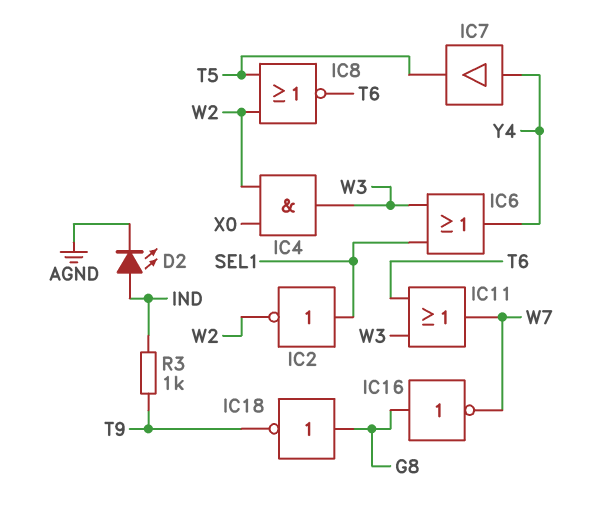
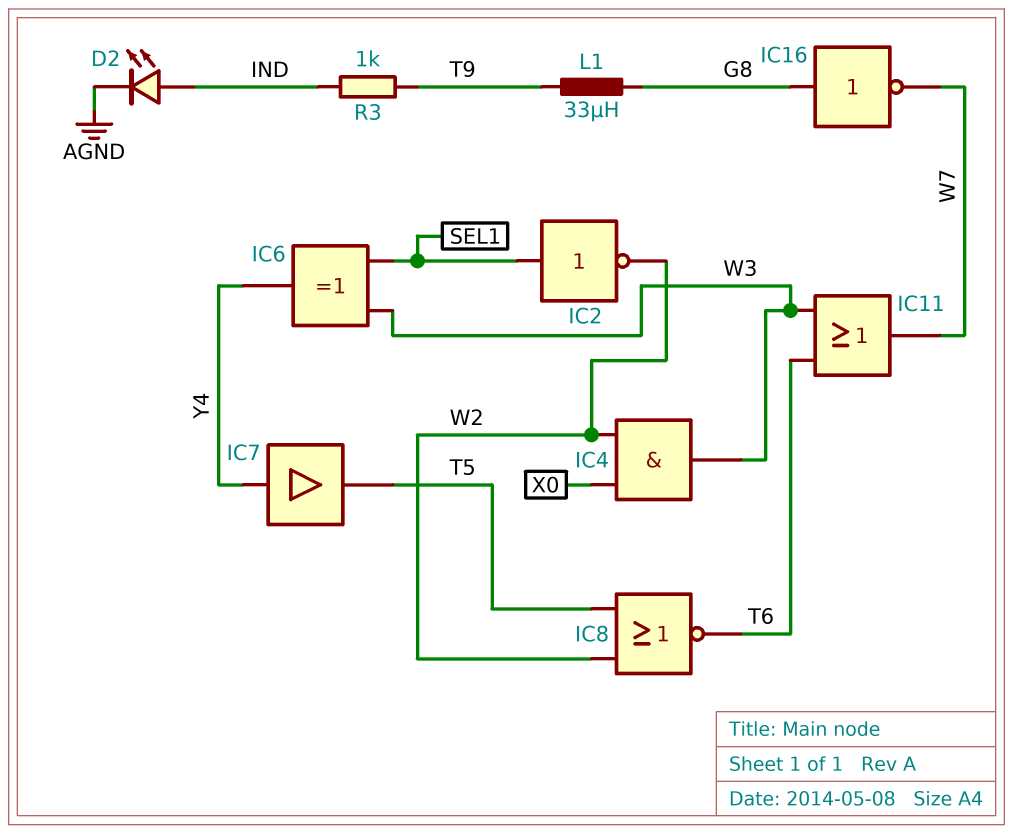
IC6: OR (in SEL1, in W3, out Y4) -> XOR (in SEL1, in W3, out Y4)
IC18: NOT (in G8, out T9) -> none
L1: none -> 33uH (G8, T9)

